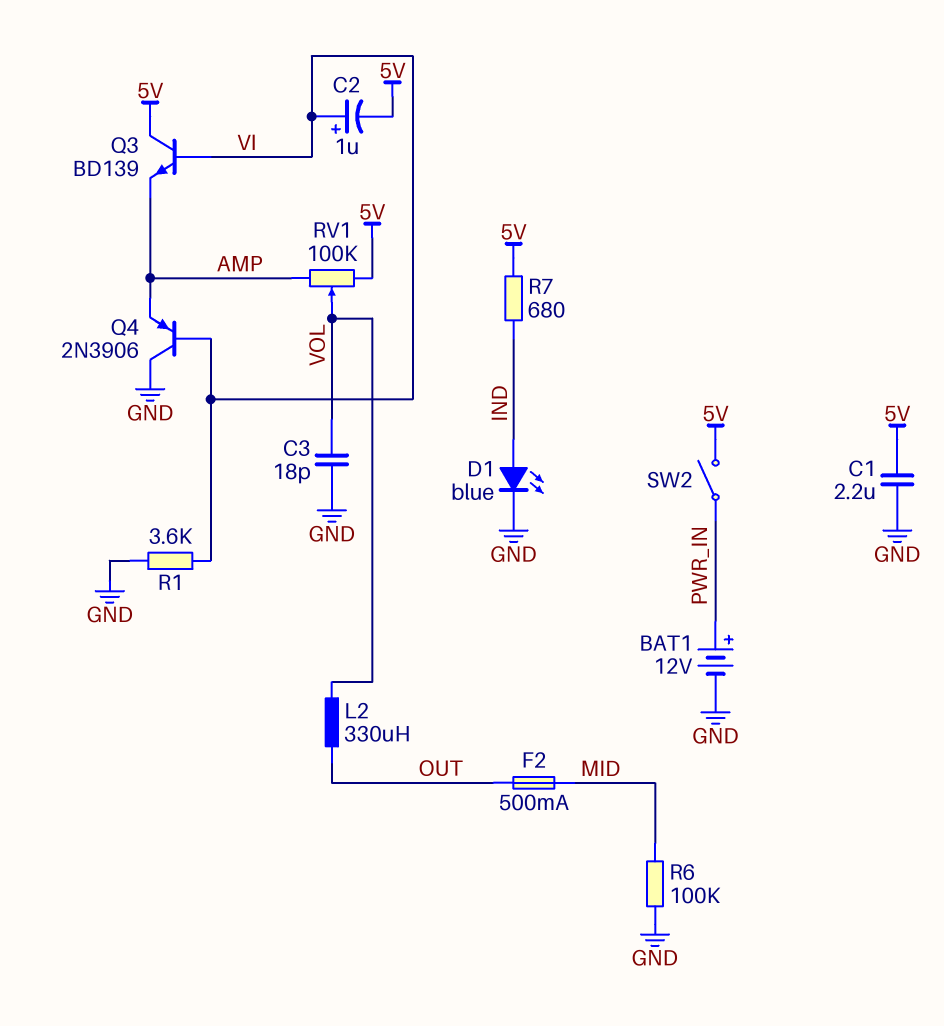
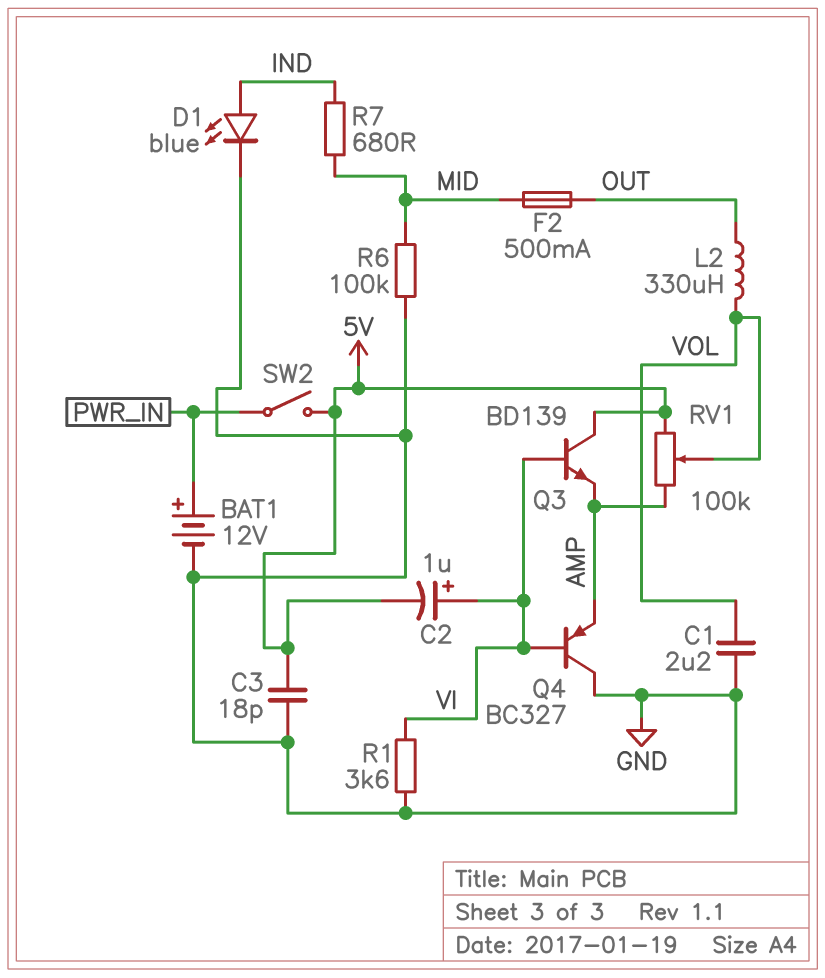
C1: 2.2uF (5V, GND) -> 2.2uF (GND, VOL)
C3: 18pF (GND, VOL) -> 18pF (5V, GND)
Q4: PNP 2N3906 (B VI, C GND, E AMP) -> PNP BC327 (B VI, C GND, E AMP)
R7: 680 (5V, IND) -> 680 (IND, MID)

